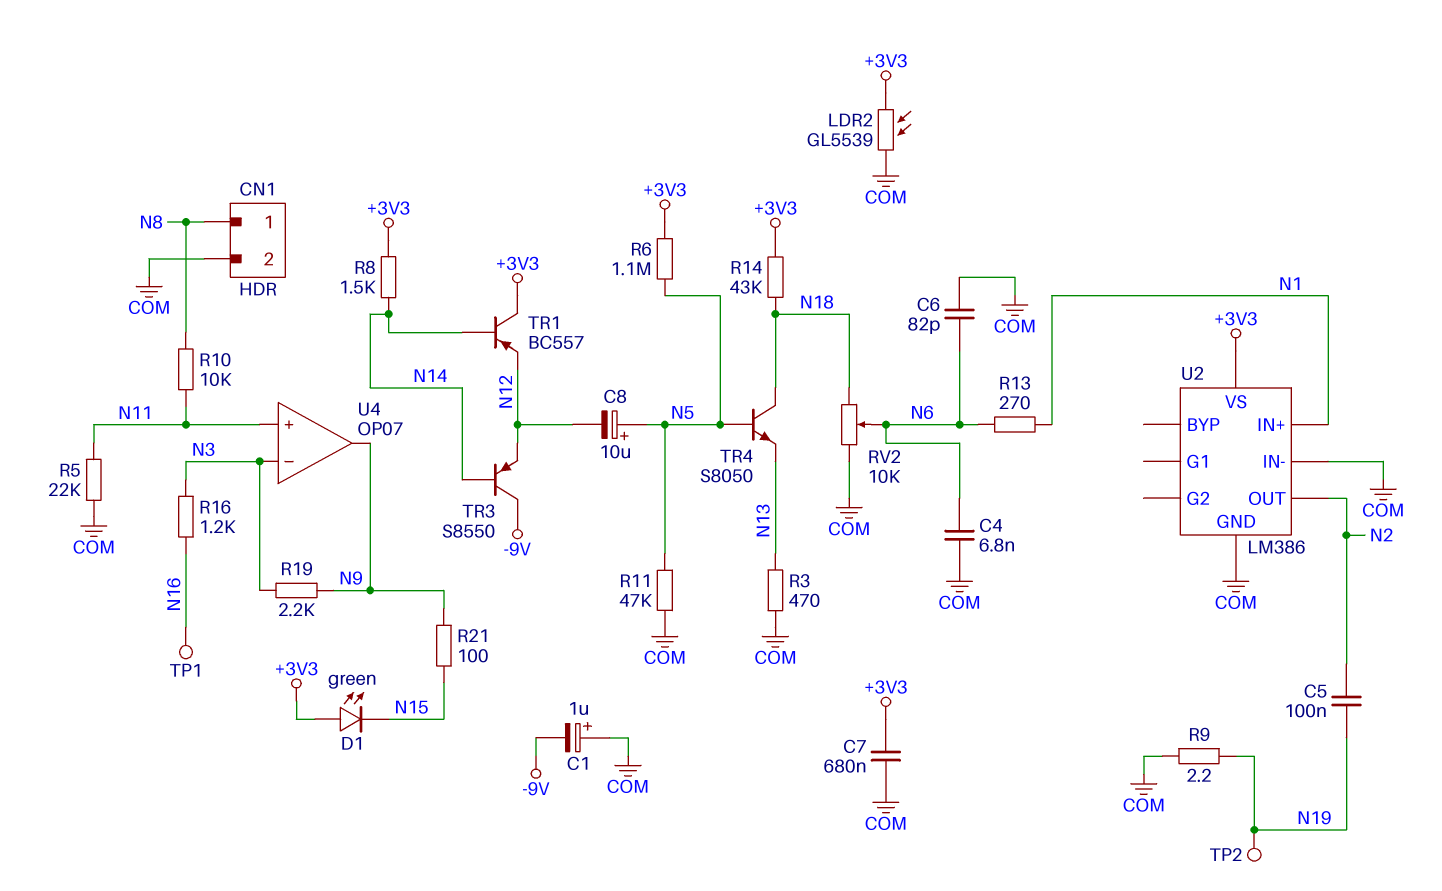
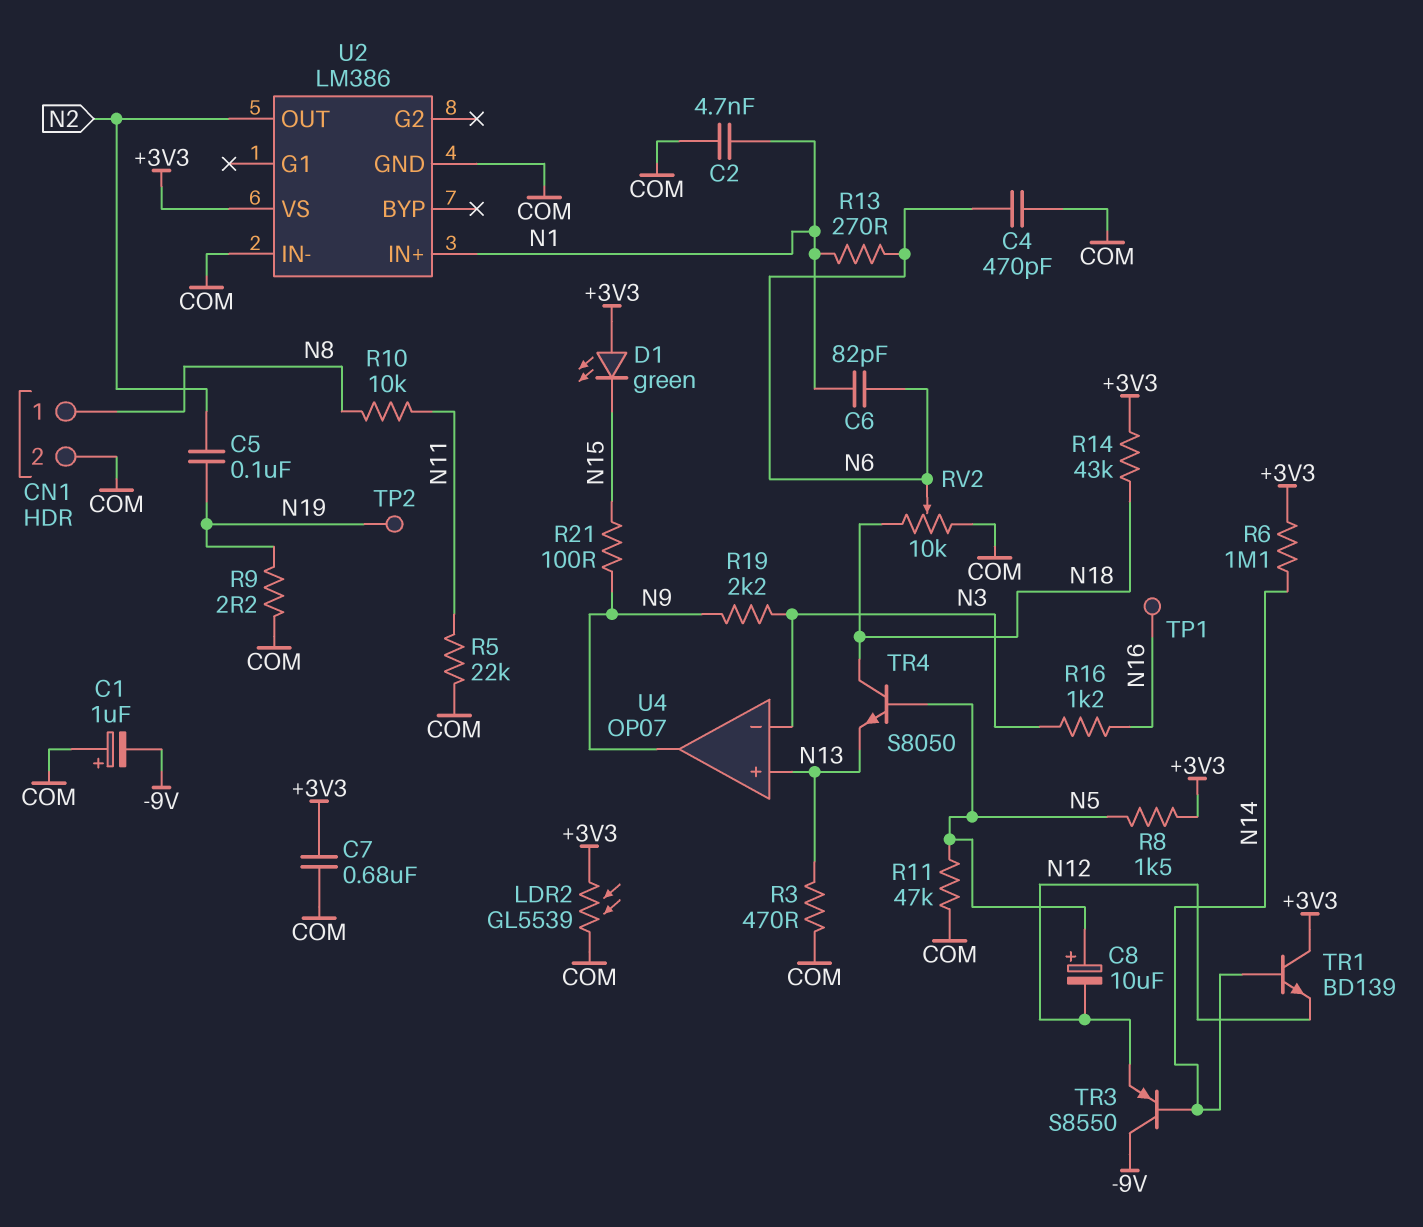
C2: none -> 4.7nF (COM, N1)
C4: 6.8nF (COM, N6) -> 470pF (COM, N6)
C6: 82pF (COM, N6) -> 82pF (N1, N6)
R6: 1.1M (+3V3, N5) -> 1.1M (+3V3, N14)
R8: 1.5k (+3V3, N14) -> 1.5k (+3V3, N5)
TR1: PNP BC557 (B N14, C +3V3, E N12) -> NPN BD139 (B N14, C +3V3, E N12)
U4 pin in+: N11 -> N13

